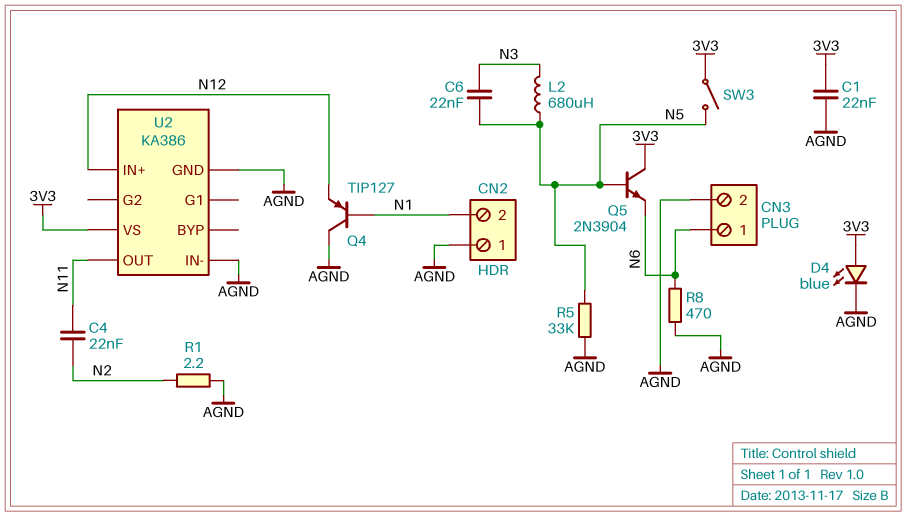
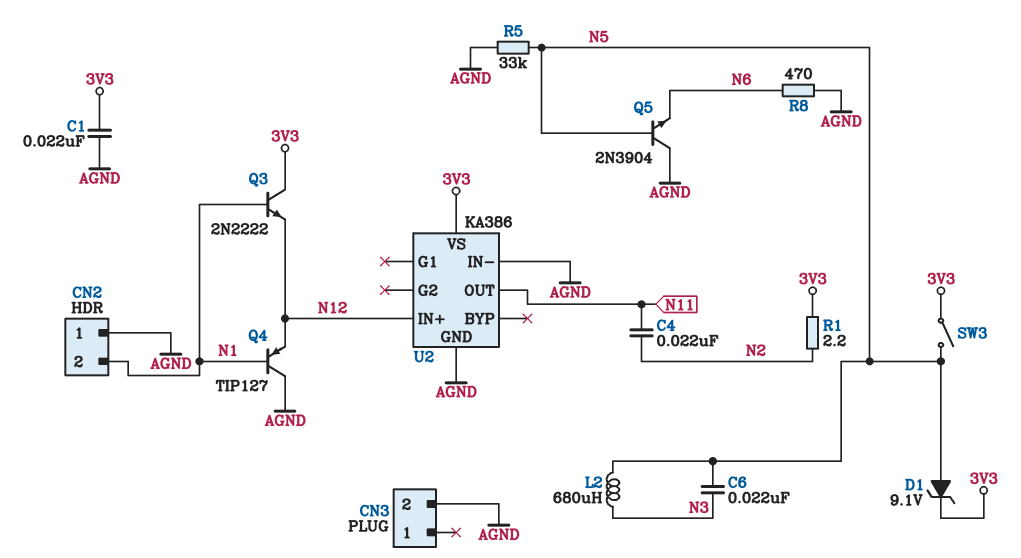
CN3 pin 1: N6 -> none
D1: none -> zener 9.1V (A N5, K 3V3)
D4: LED blue (A 3V3, K AGND) -> none
Q3: none -> NPN 2N2222 (B N1, C 3V3, E N12)
Q5: NPN 2N3904 (B N5, C 3V3, E N6) -> NPN 2N3904 (B N5, C AGND, E N6)
R1: 2.2 (AGND, N2) -> 2.2 (3V3, N2)

